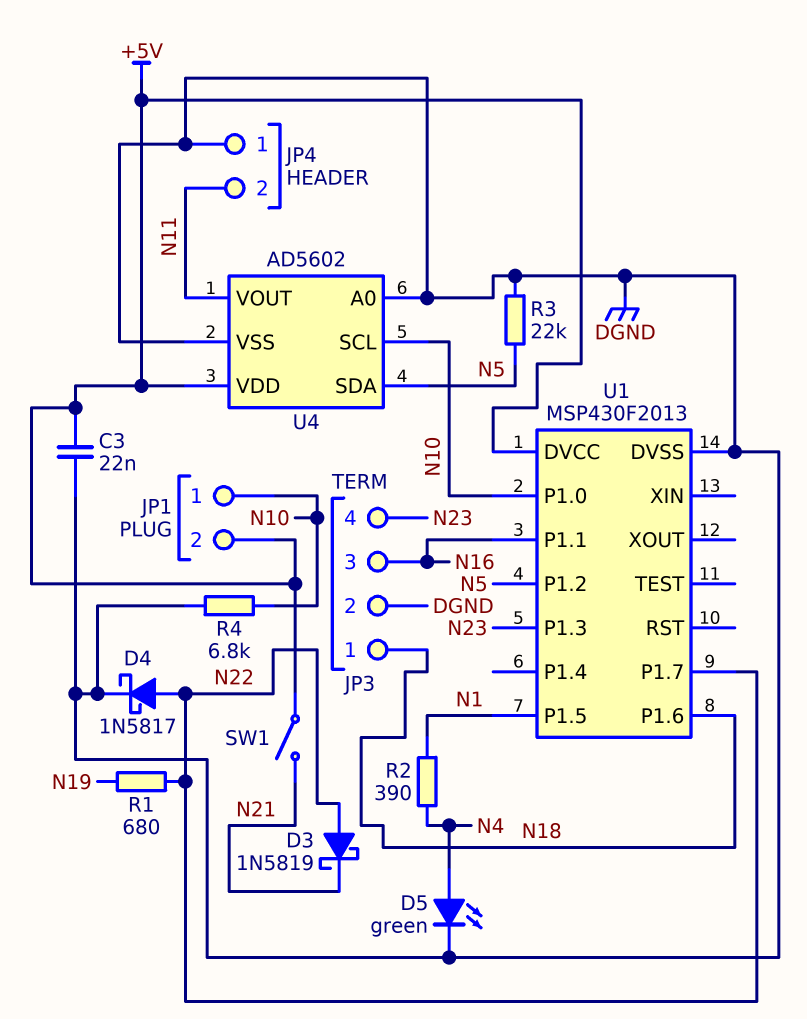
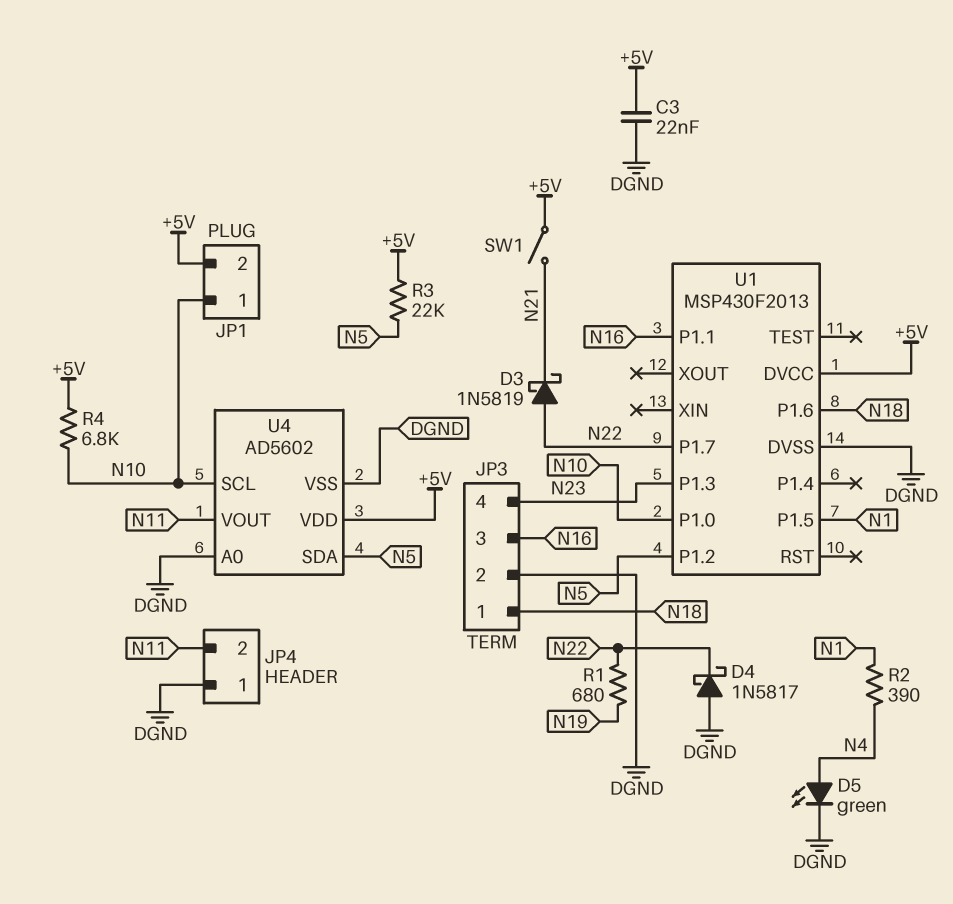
D4: schottky 1N5817 (A N22, K DGND) -> schottky 1N5817 (A DGND, K N22)
R3: 22k (DGND, N5) -> 22k (+5V, N5)
R4: 6.8k (DGND, N10) -> 6.8k (+5V, N10)

